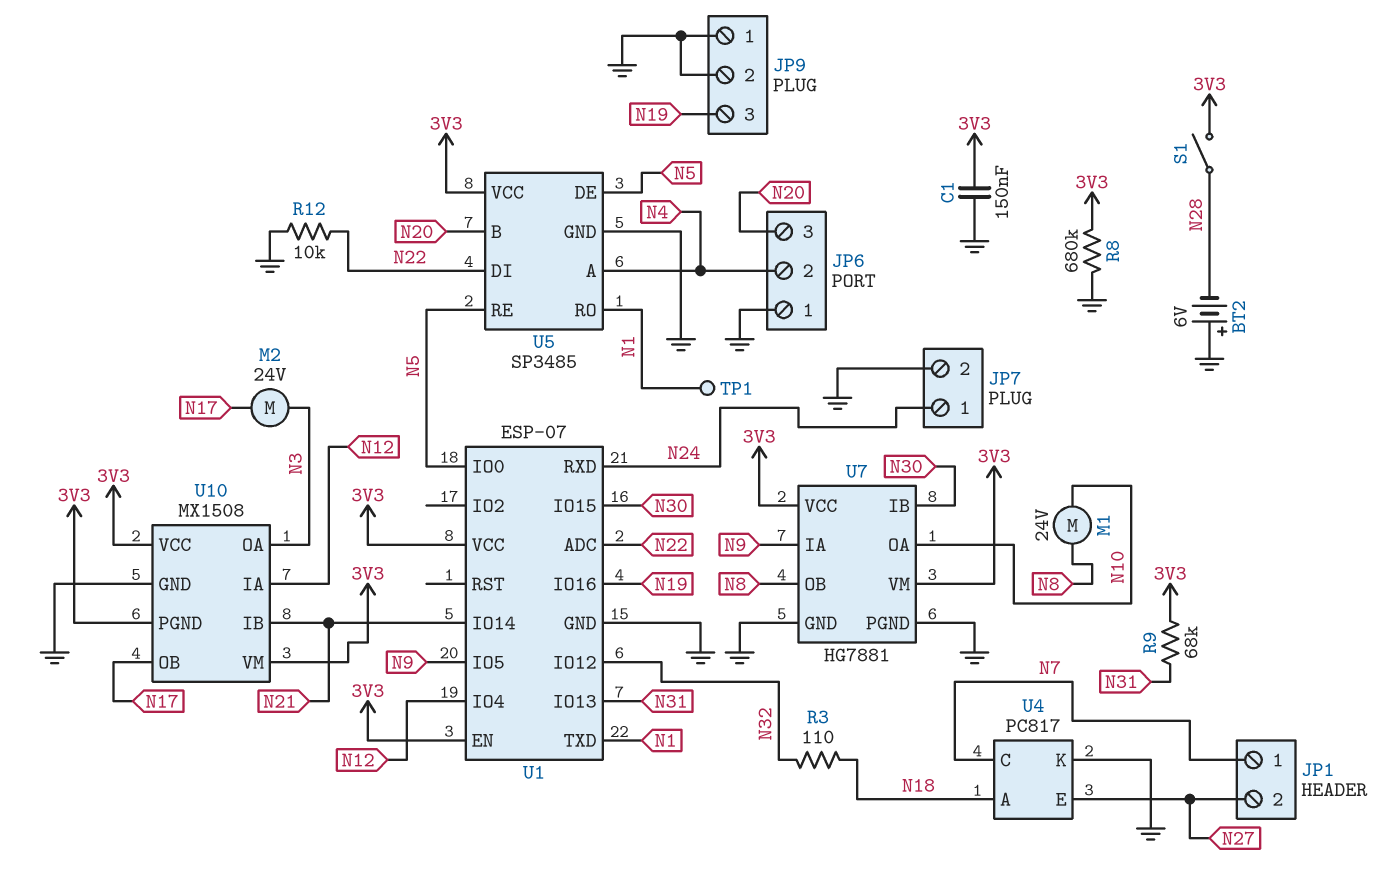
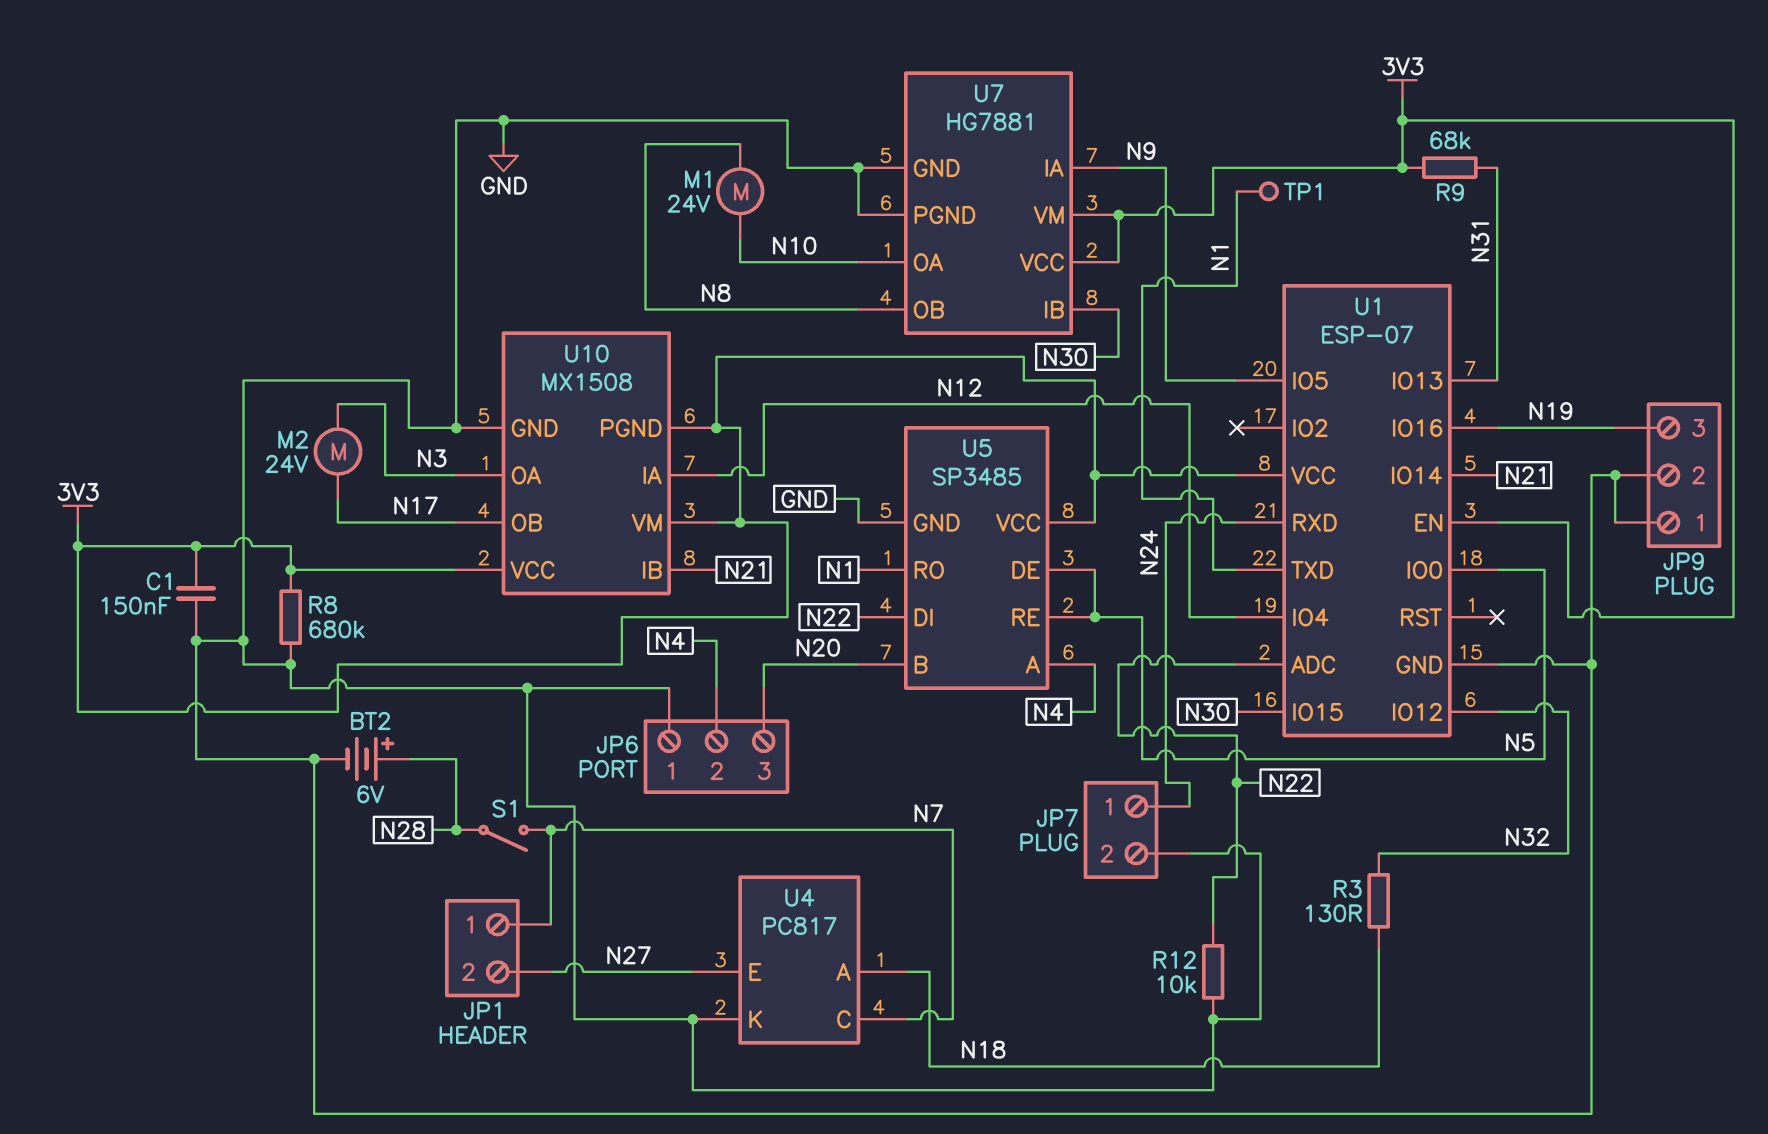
BT2: 6V (plus GND, minus N28) -> 6V (plus N28, minus GND)
R3: 110 (N18, N32) -> 130 (N18, N32)
S1: switch (3V3, N28) -> switch (N7, N28)

